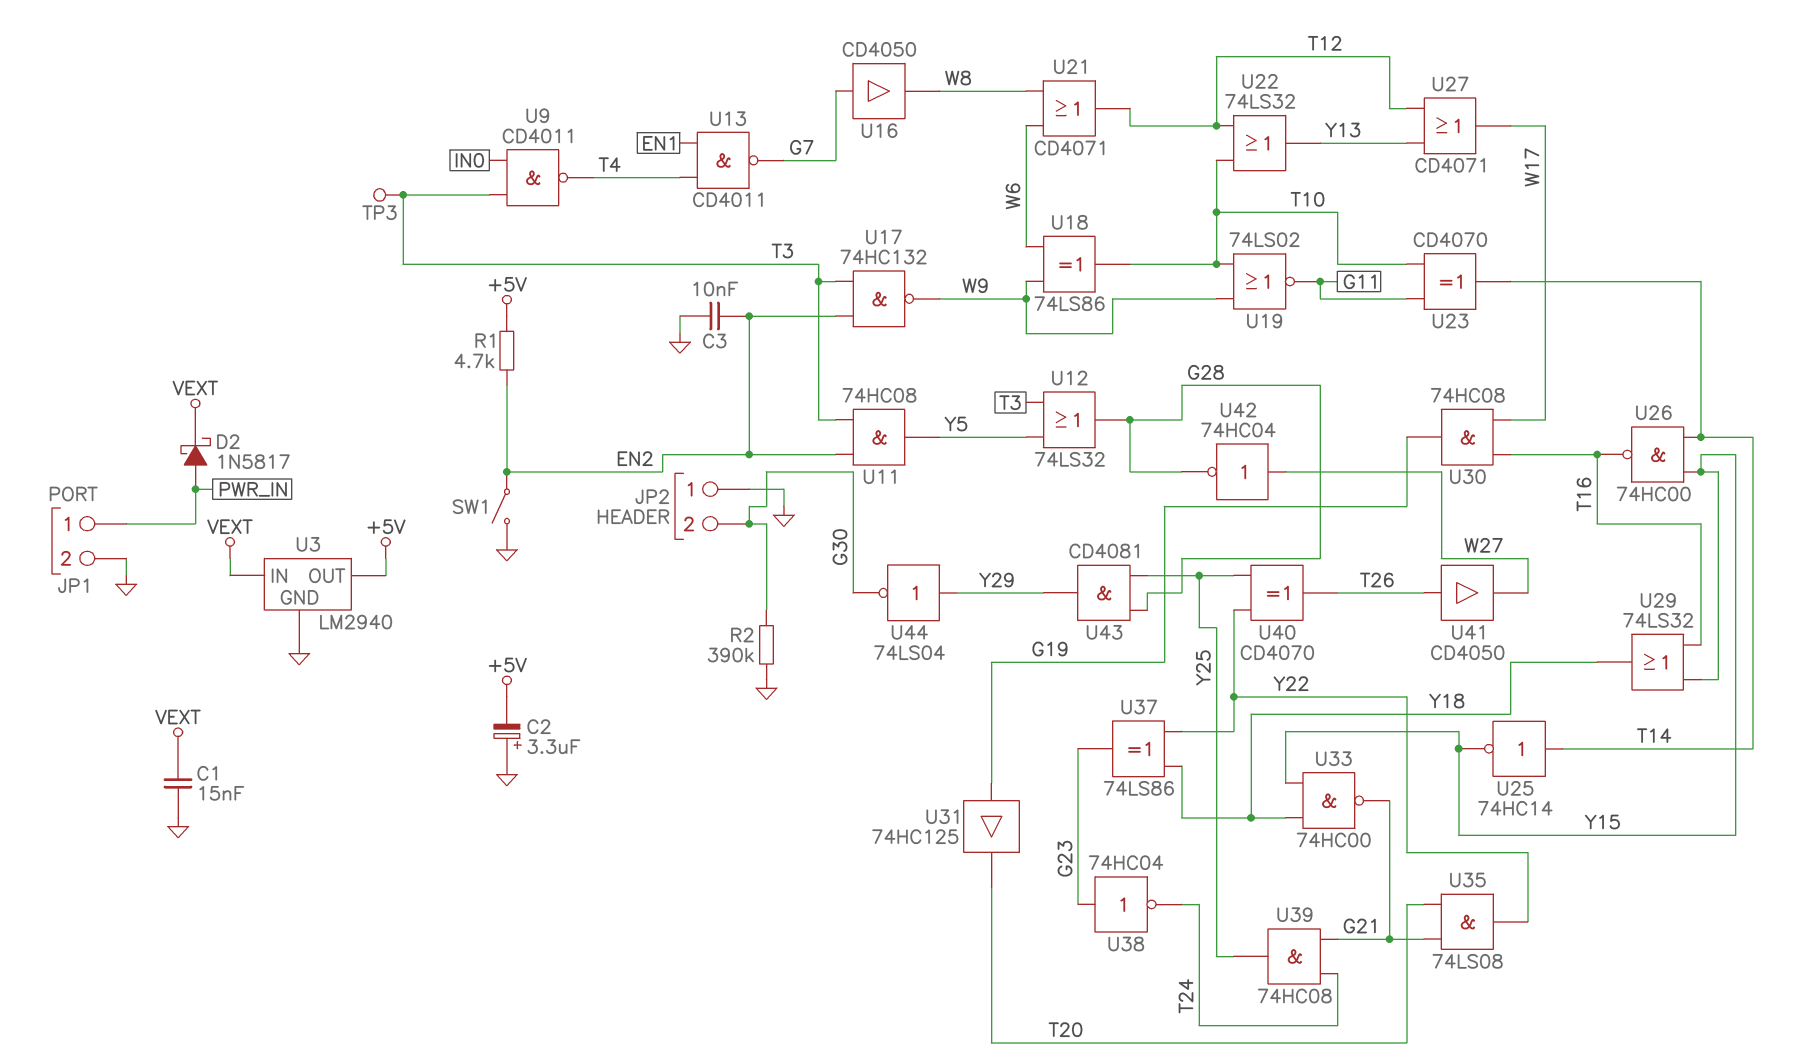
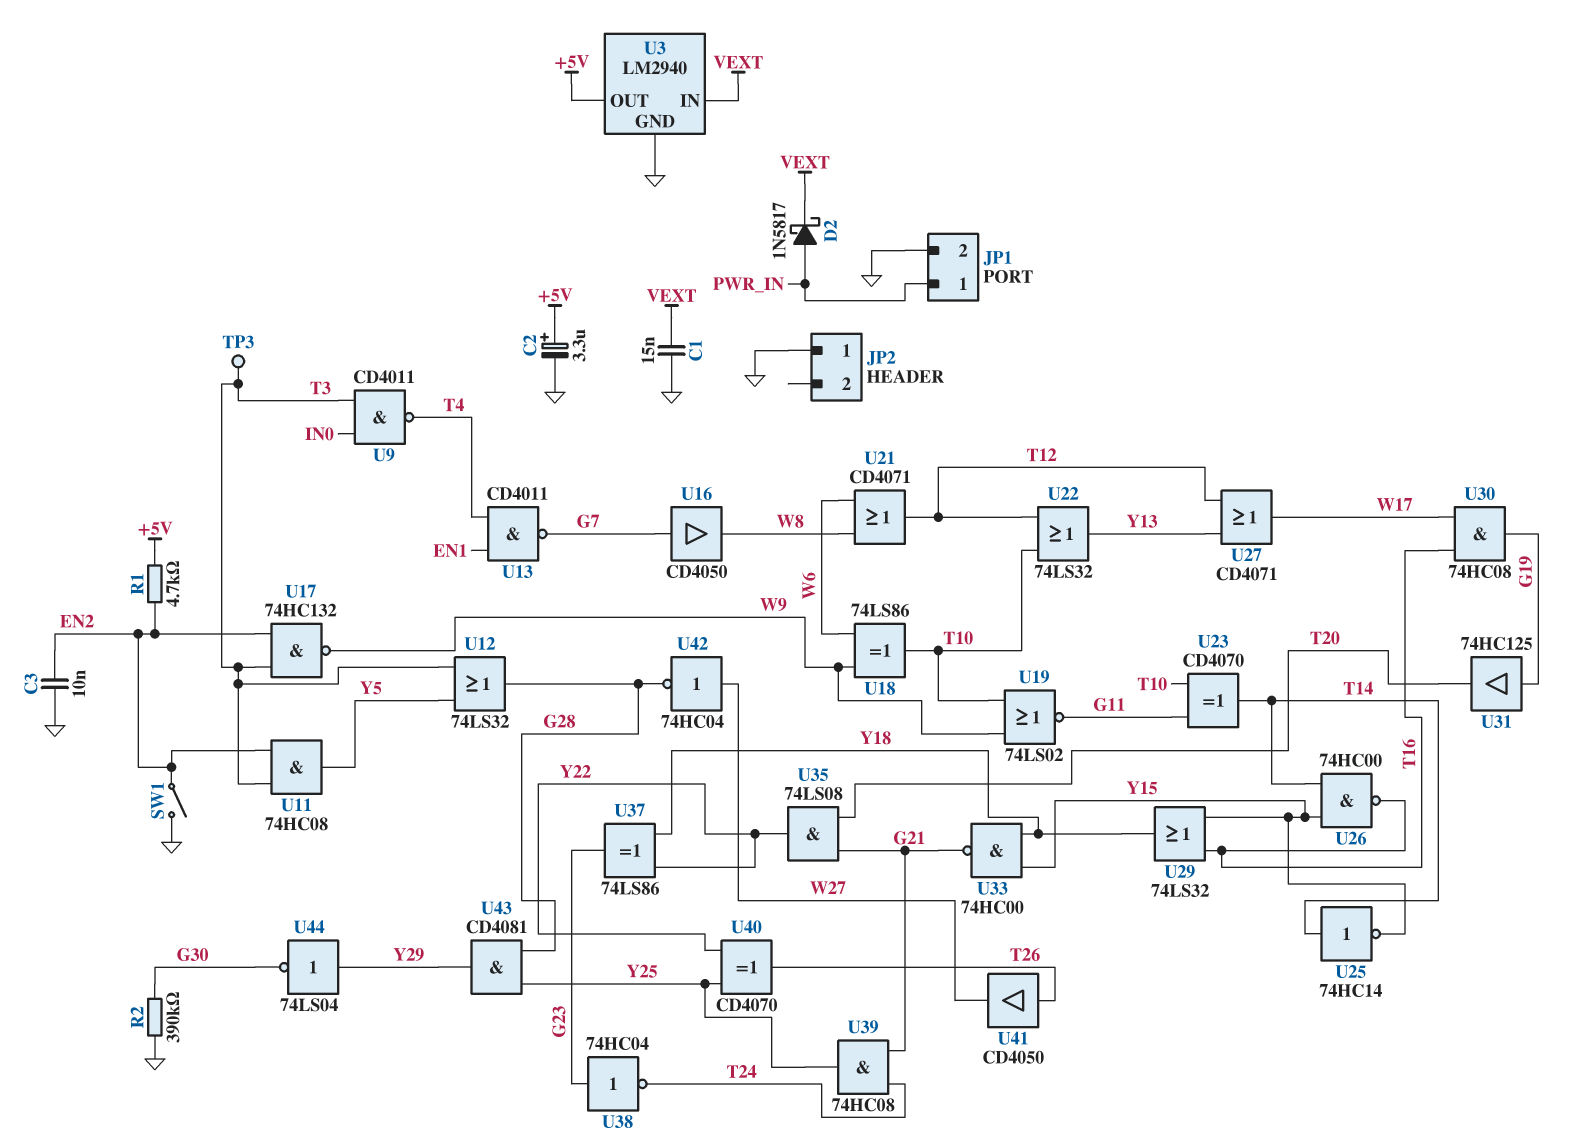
C2: 3.3uF (plus GND, minus +5V) -> 3.3uF (plus +5V, minus GND)
JP2 pin 2: G30 -> none

